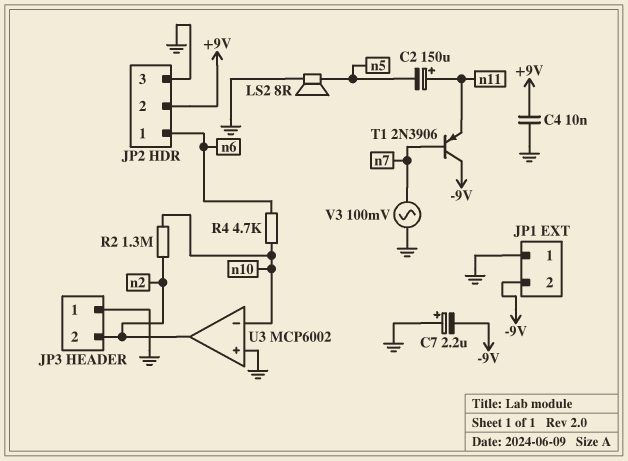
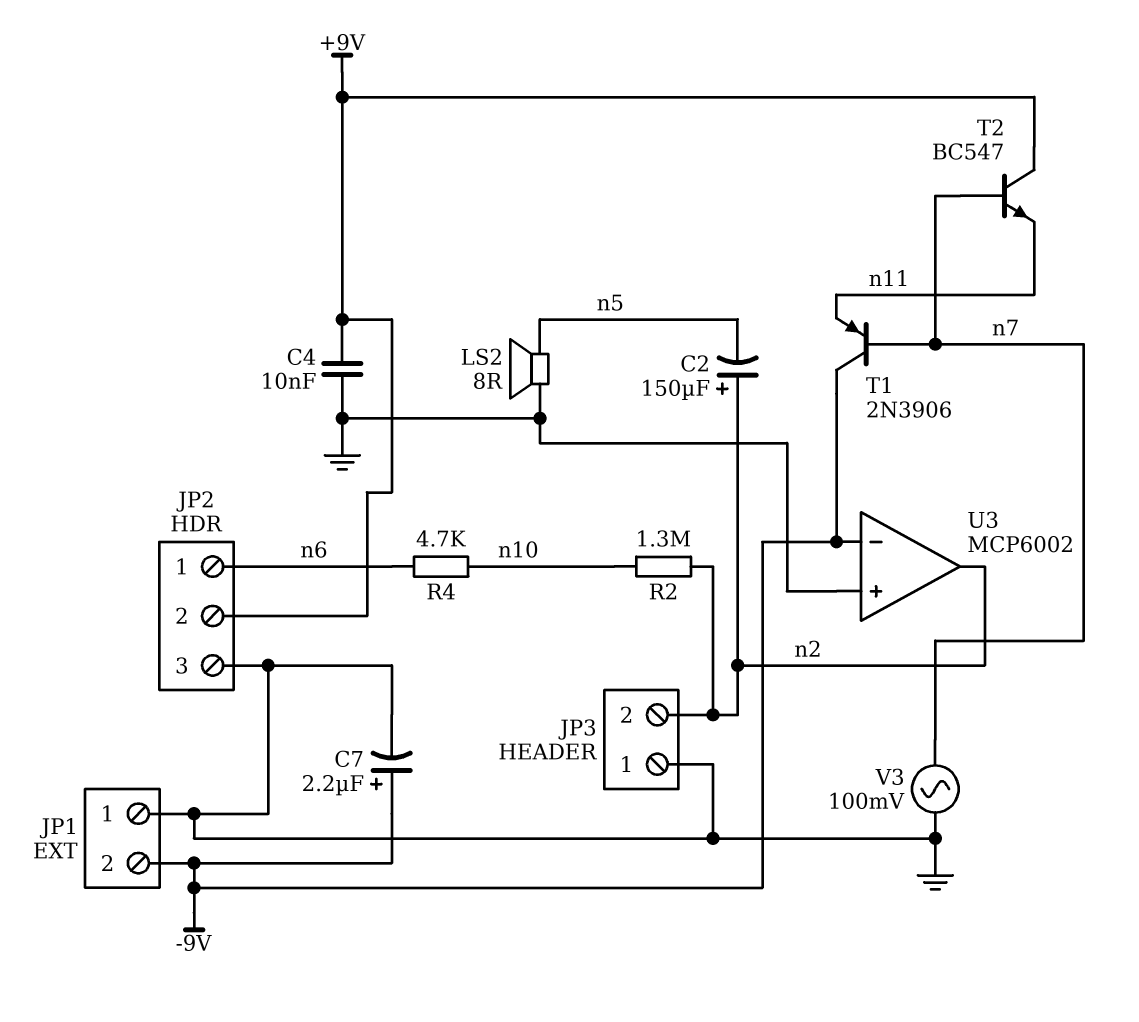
C2: 150uF (plus n11, minus n5) -> 150uF (plus n2, minus n5)
C7: 2.2uF (plus GND, minus -9V) -> 2.2uF (plus -9V, minus GND)
T2: none -> NPN BC547 (B n7, C +9V, E n11)
U3 pin in-: n10 -> -9V

